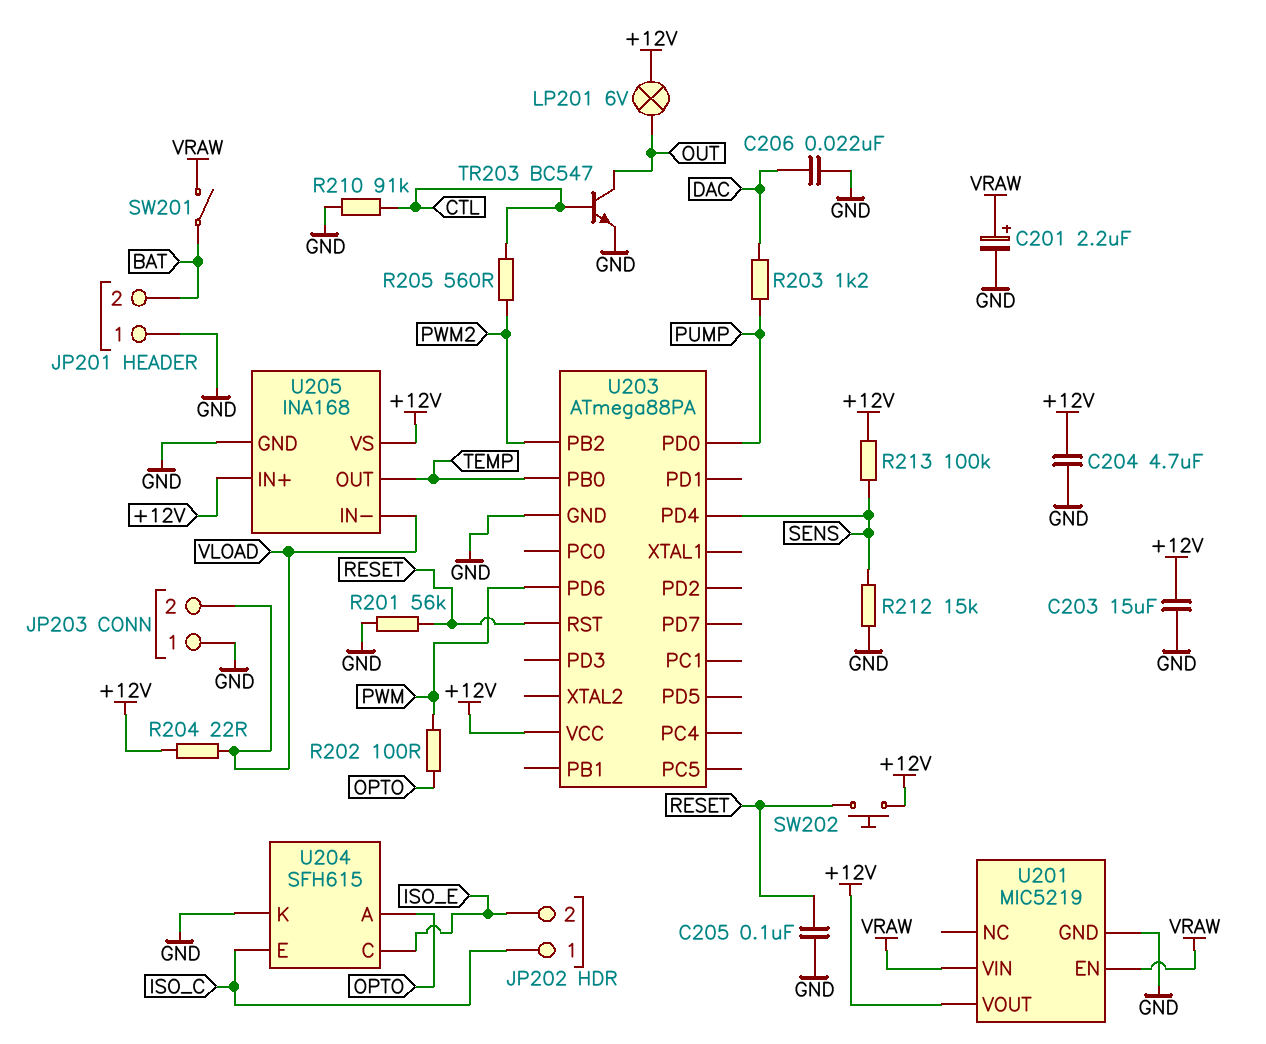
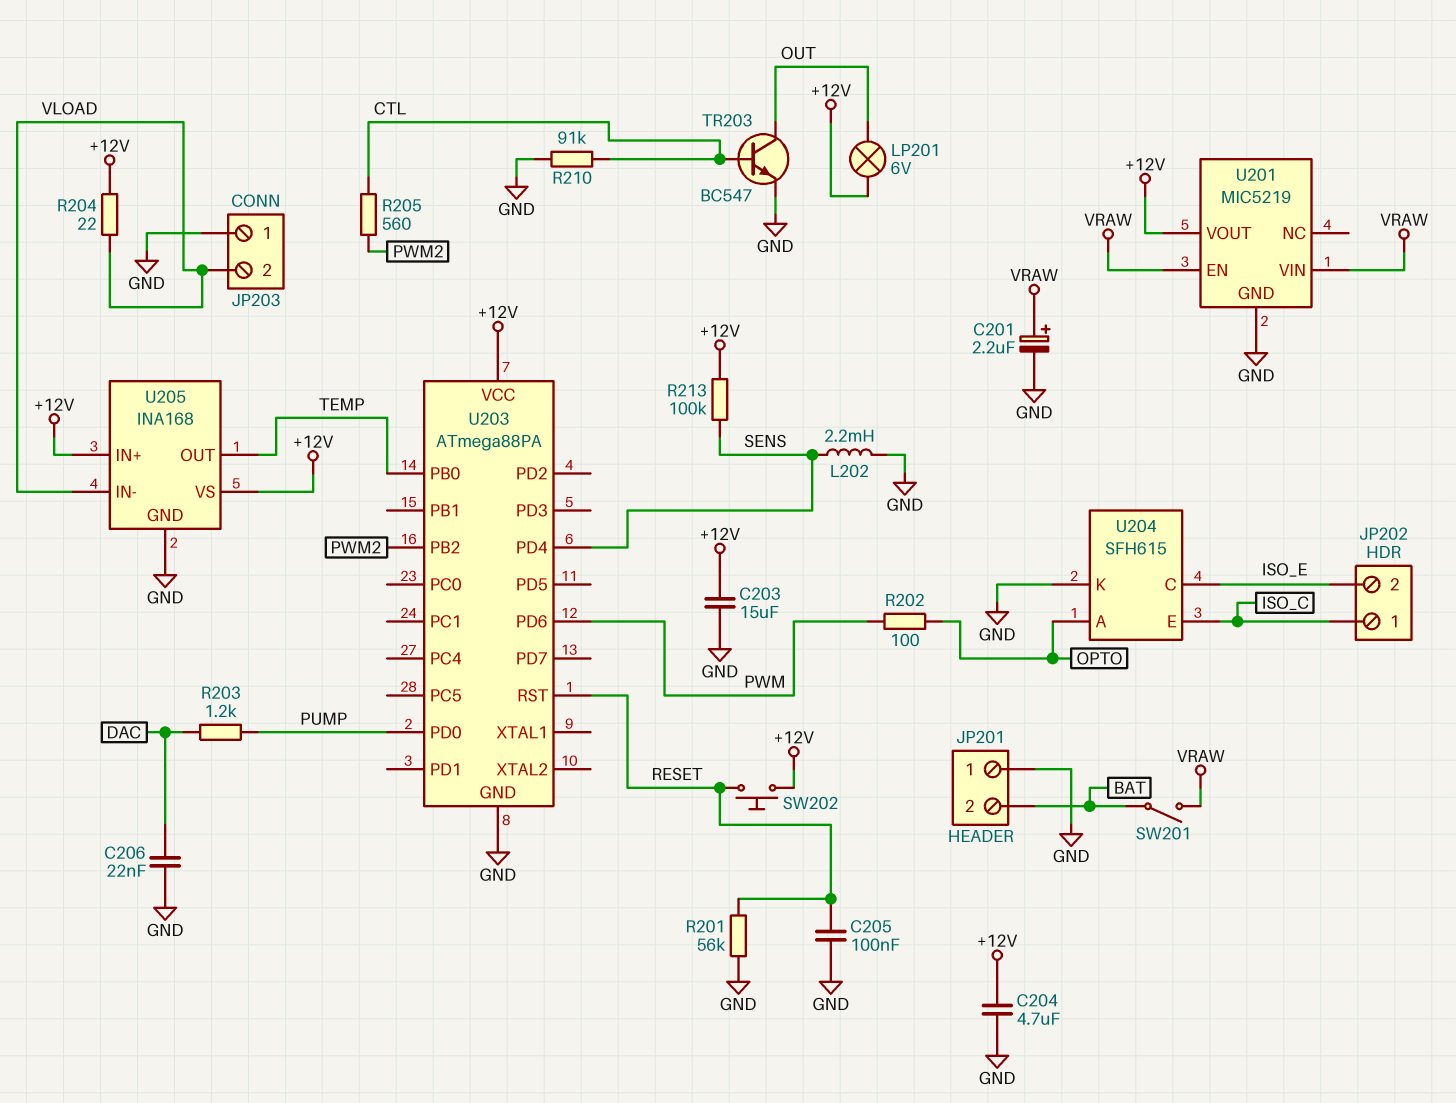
L202: none -> 2.2mH (GND, SENS)
R212: 15k (GND, SENS) -> none

